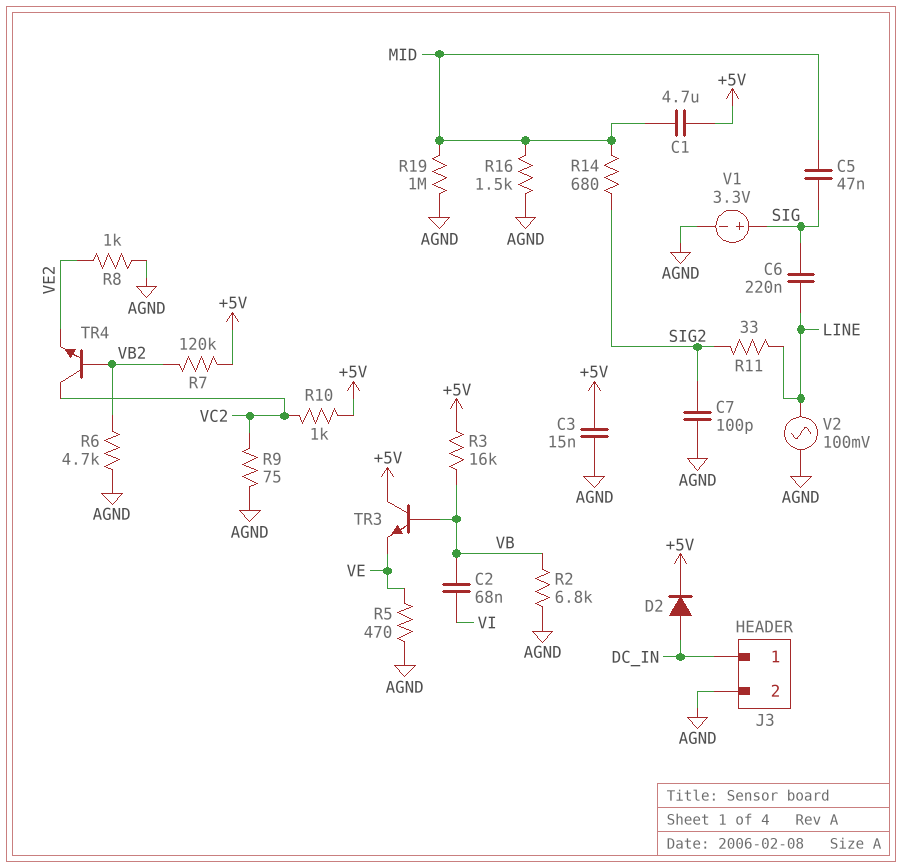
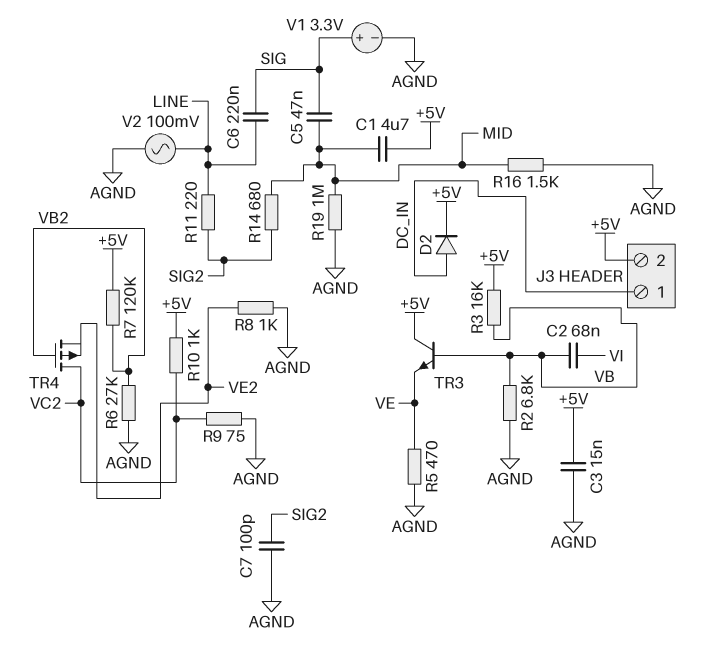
J3 pin 2: AGND -> +5V
R6: 4.7k (AGND, VB2) -> 27k (AGND, VB2)
R11: 33 (LINE, SIG2) -> 220 (LINE, SIG2)
TR4: NPN (B VB2, C VC2, E VE2) -> PMOS (G VB2, D VC2, S VE2)

